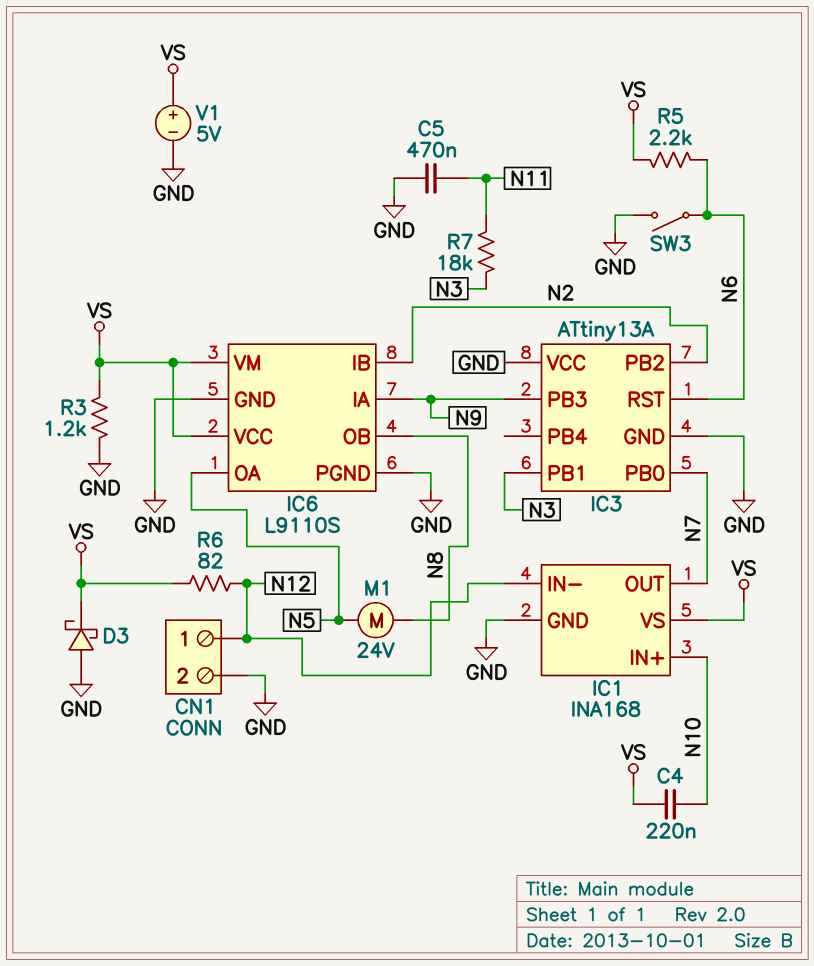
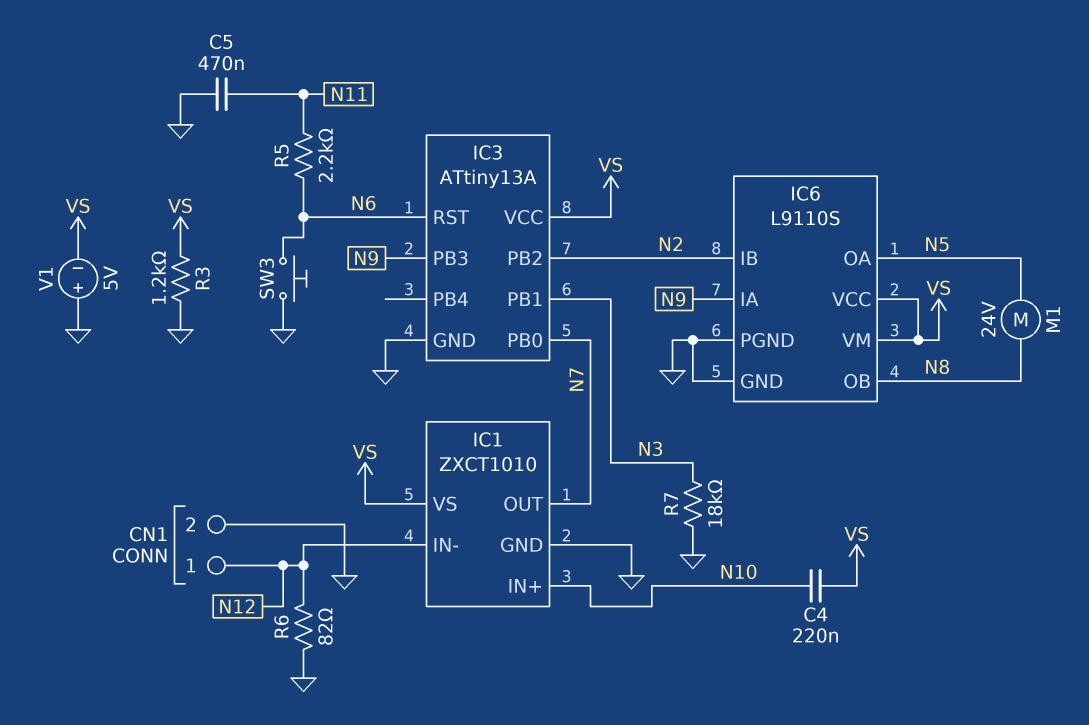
D3: schottky (A GND, K VS) -> none
IC1: INA168 -> ZXCT1010
IC3 pin VCC: GND -> VS
R5: 2.2k (N6, VS) -> 2.2k (N6, N11)
R6: 82 (N12, VS) -> 82 (GND, N12)
R7: 18k (N3, N11) -> 18k (GND, N3)
SW3: switch (GND, N6) -> button (GND, N6)
V1: 5V (plus VS, minus GND) -> 5V (plus GND, minus VS)

